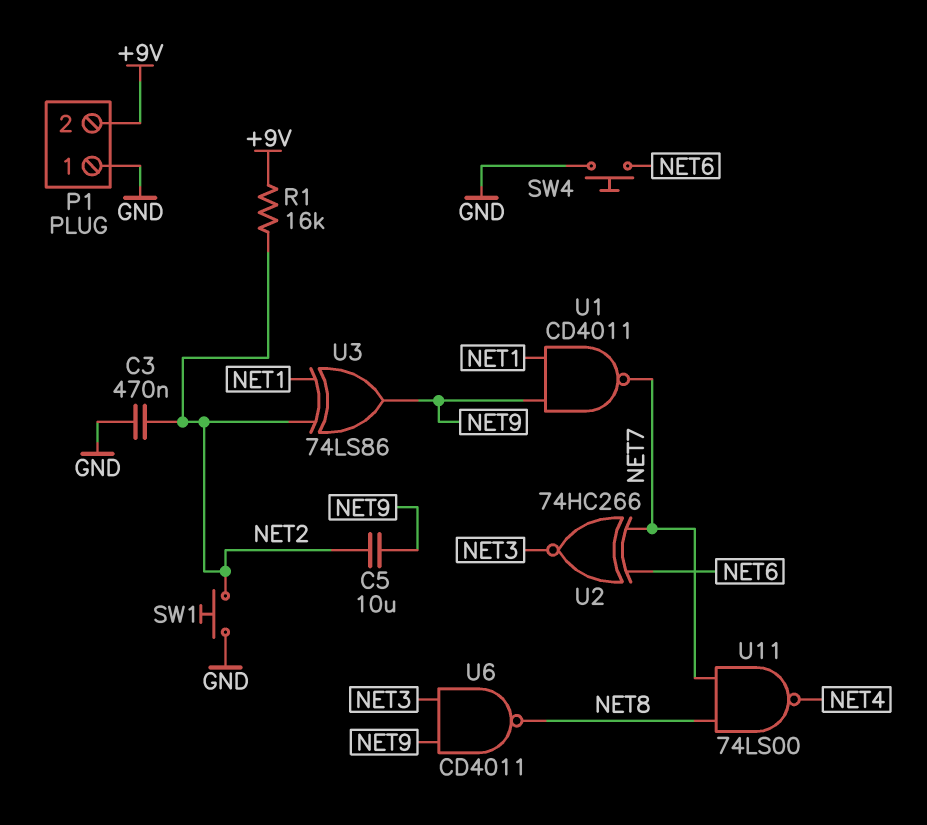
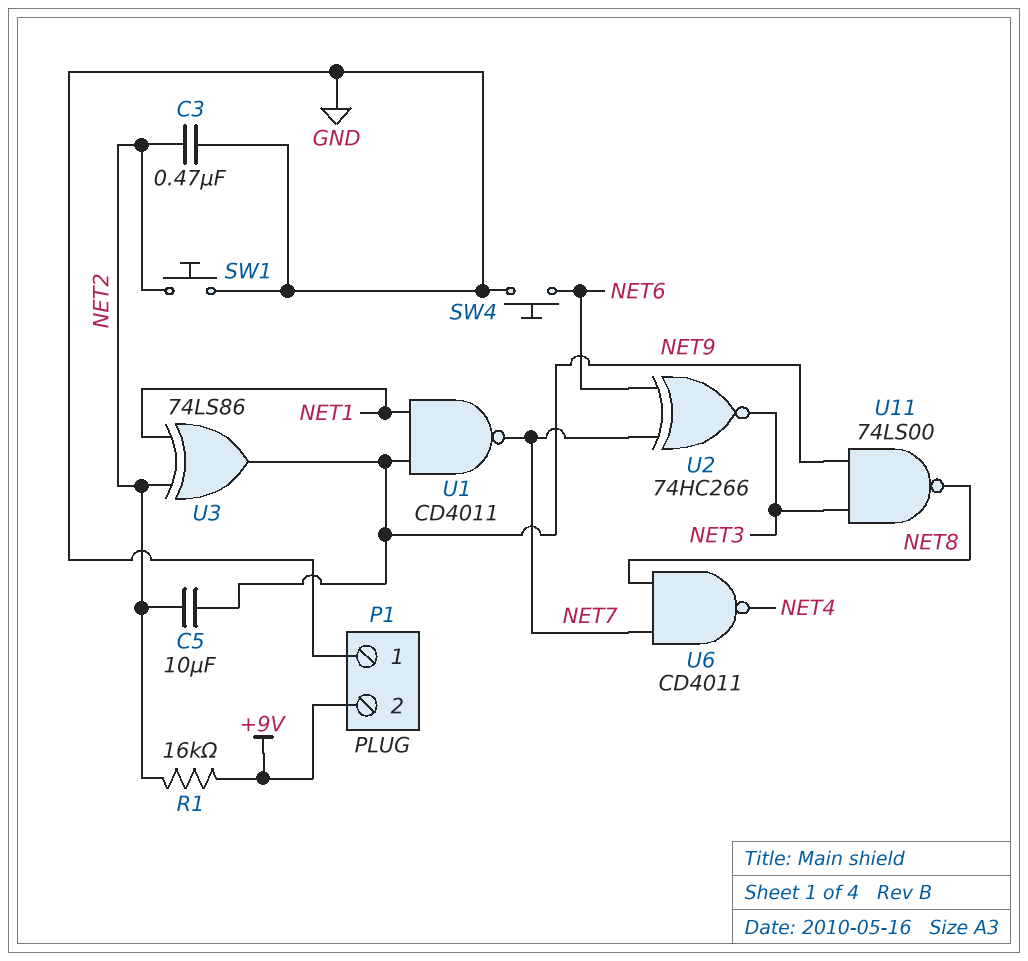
U6: NAND CD4011 (in NET3, in NET9, out NET8) -> NAND CD4011 (in NET7, in NET8, out NET4)
U11: NAND 74LS00 (in NET7, in NET8, out NET4) -> NAND 74LS00 (in NET3, in NET9, out NET8)

